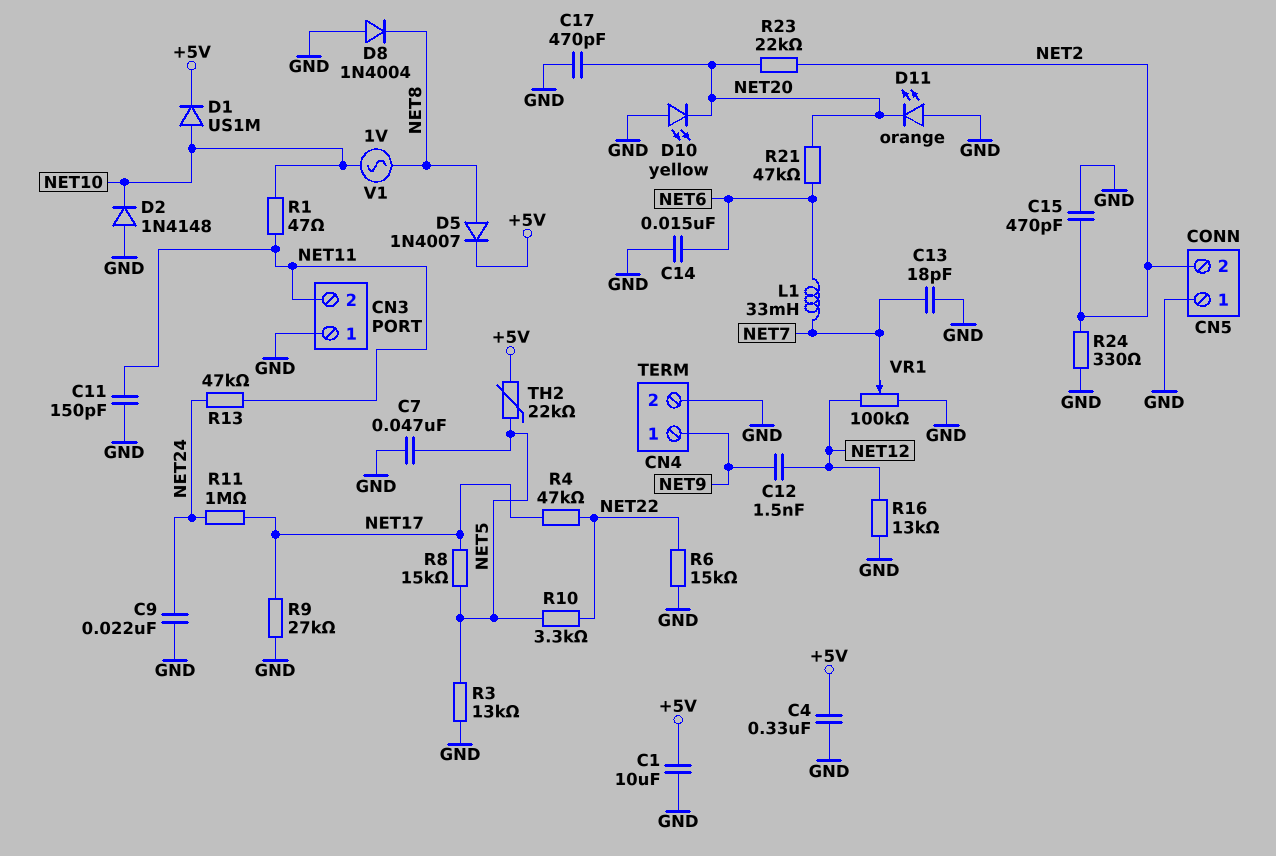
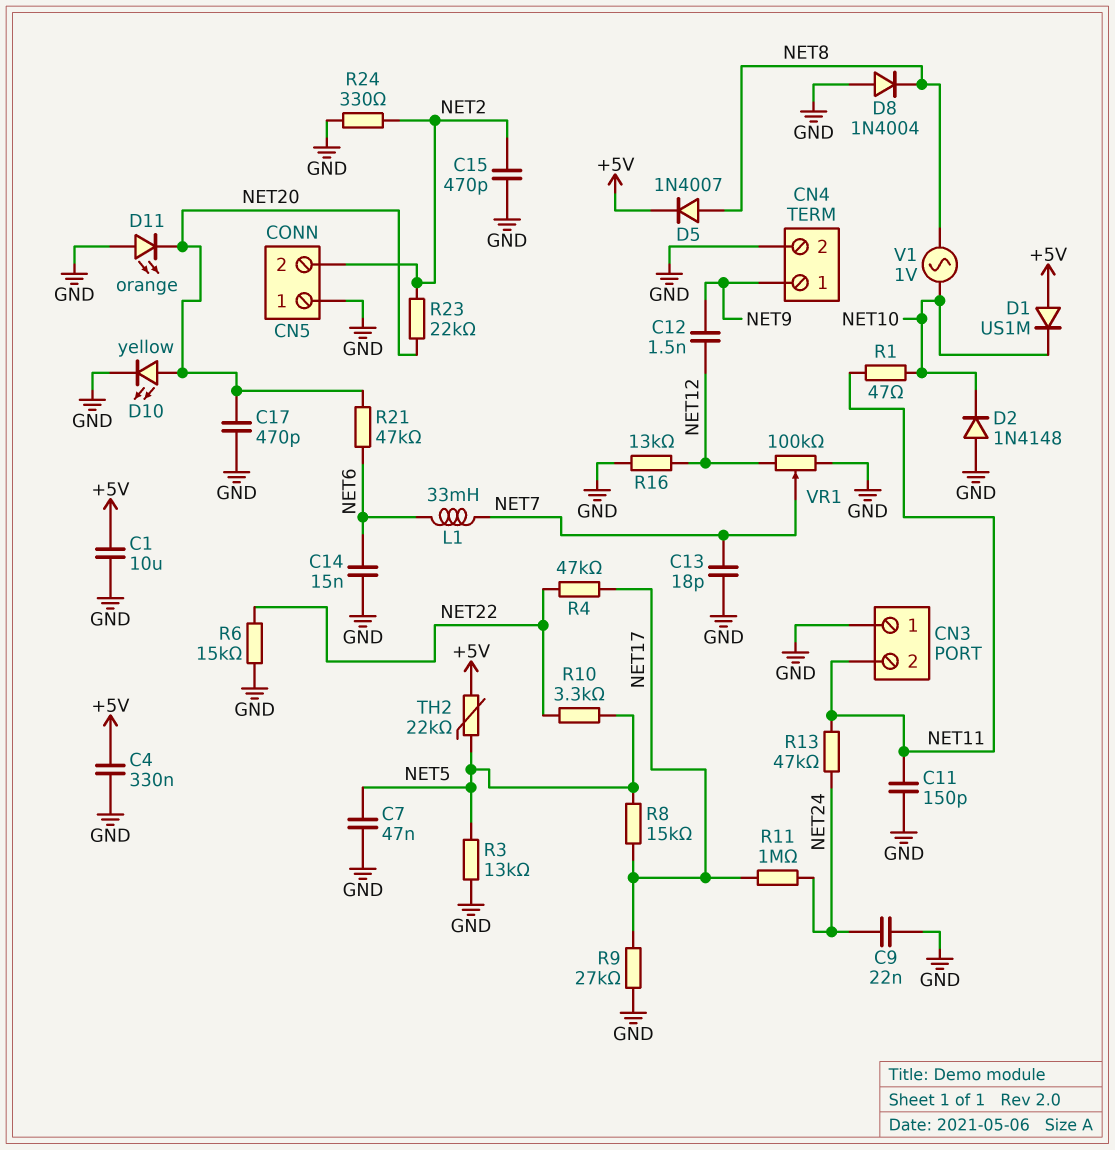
D1: diode US1M (A NET10, K +5V) -> diode US1M (A +5V, K NET10)
D10: LED yellow (A GND, K NET20) -> LED yellow (A NET20, K GND)

